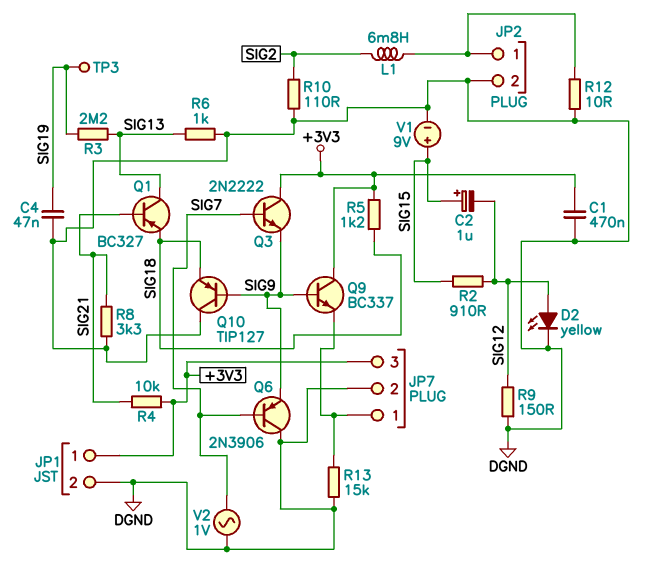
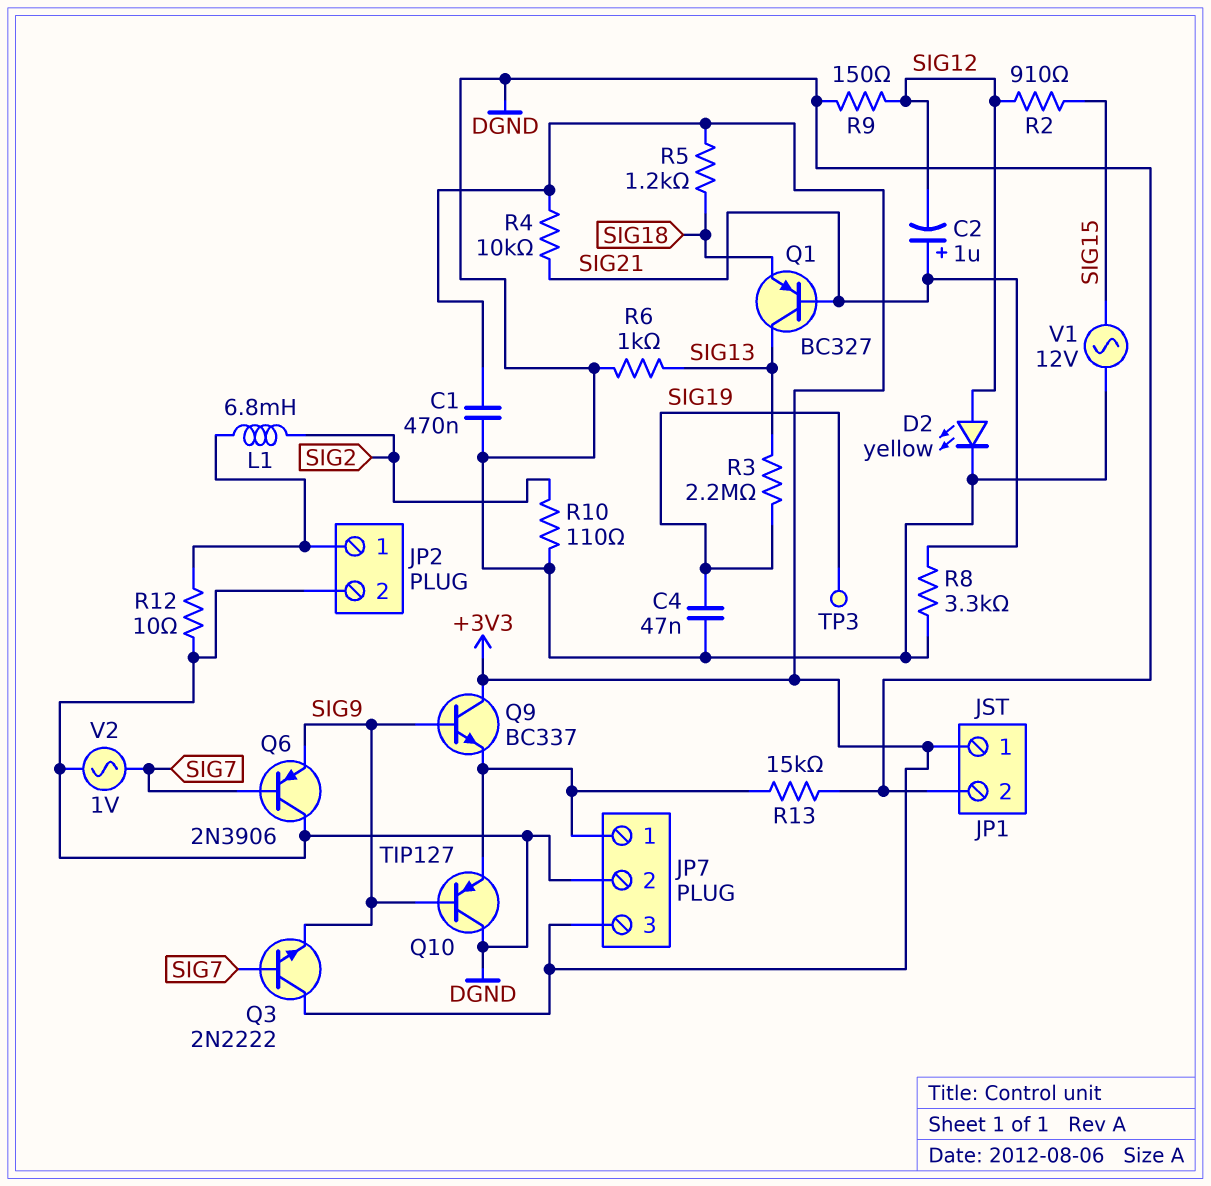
C2: 1uF (plus SIG15, minus SIG12) -> 1uF (plus SIG21, minus SIG12)
Q10: PNP TIP127 (B SIG9, C DGND, E SIG18) -> PNP TIP127 (B SIG9, C DGND, E JP7/1)
V1: 9V (plus SIG15, minus DGND) -> AC 12V (DGND, SIG15)

